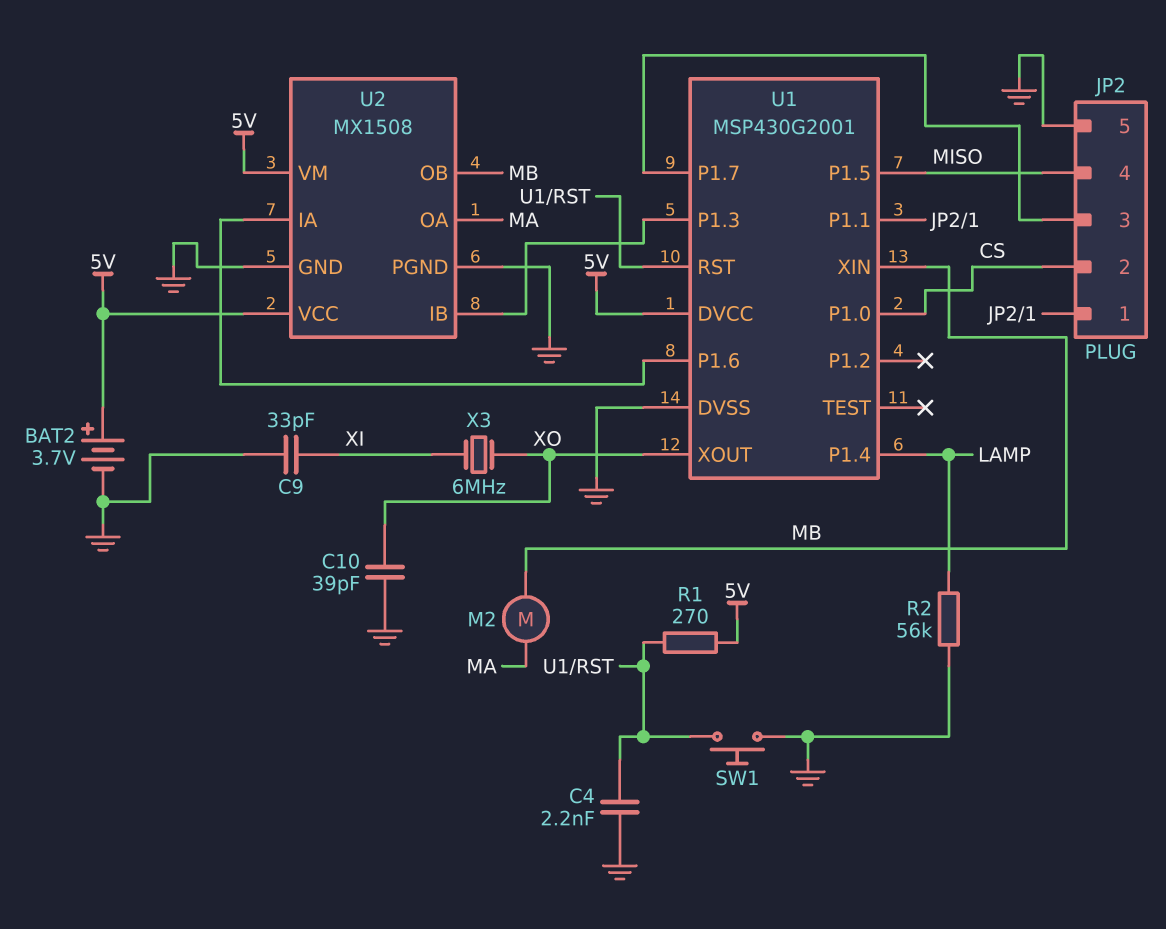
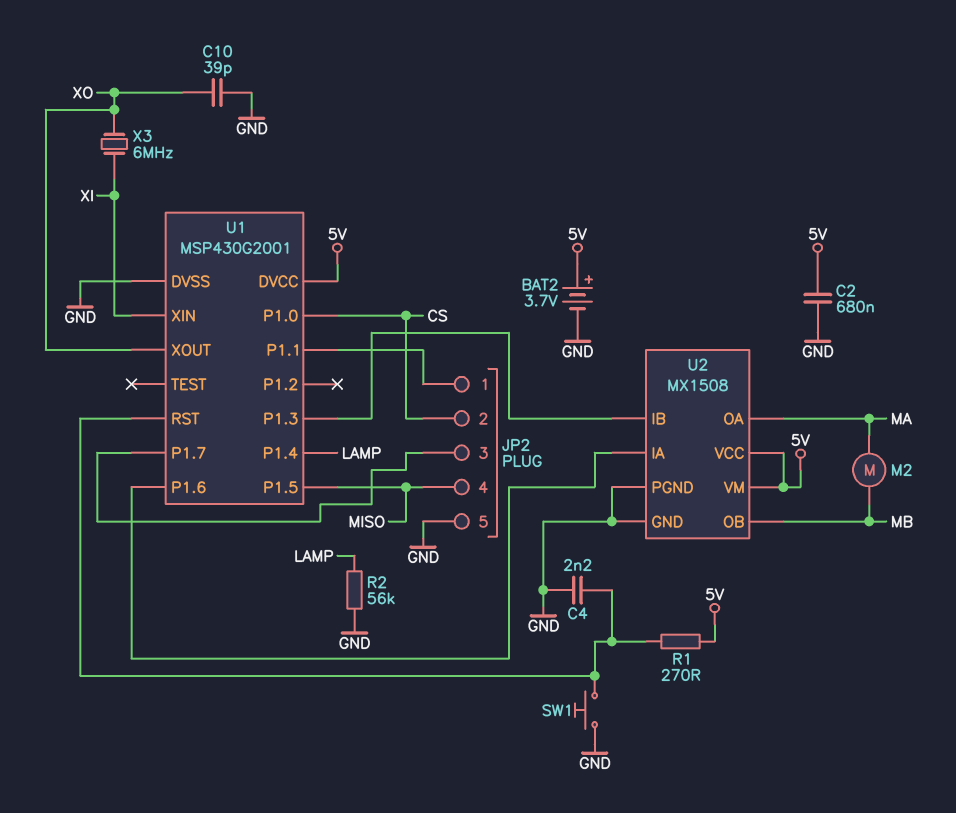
C2: none -> 680nF (5V, GND)
C9: 33pF (GND, XI) -> none
U1 pin XIN: MB -> XI

